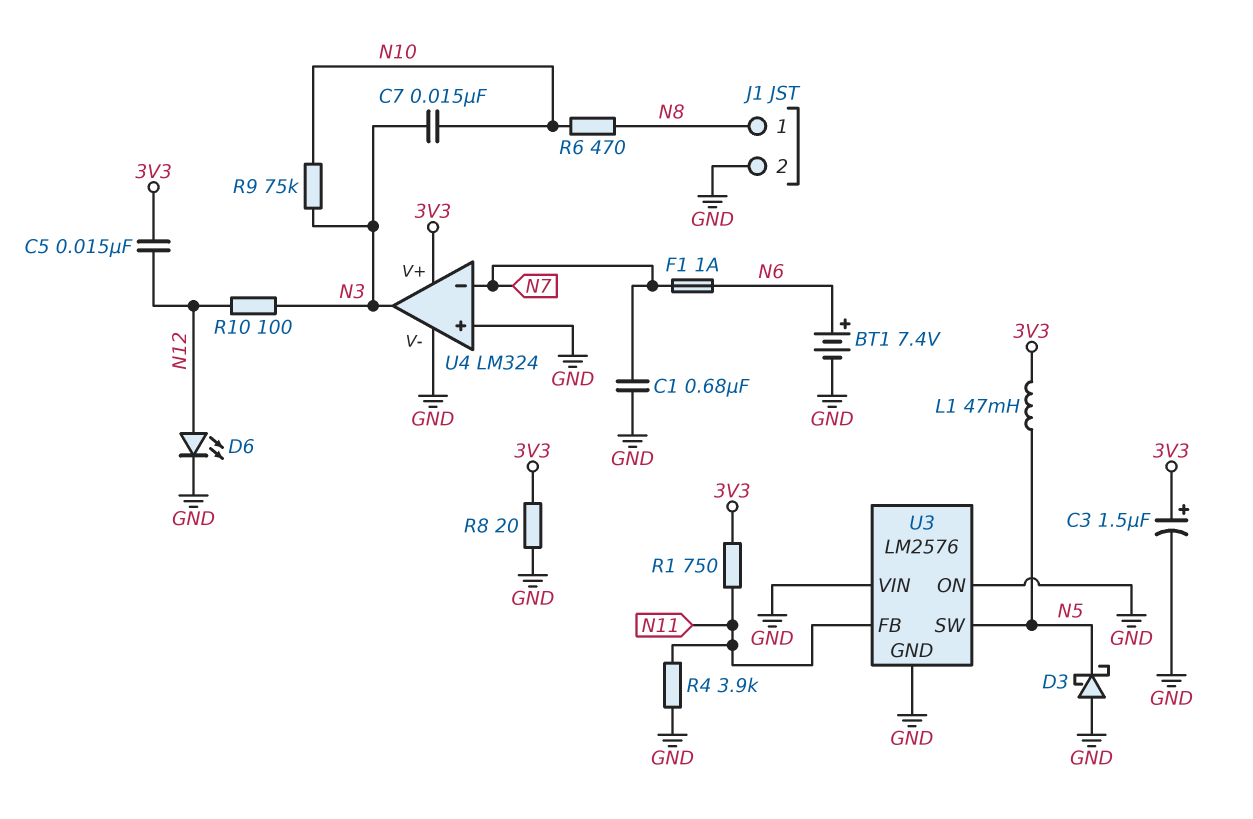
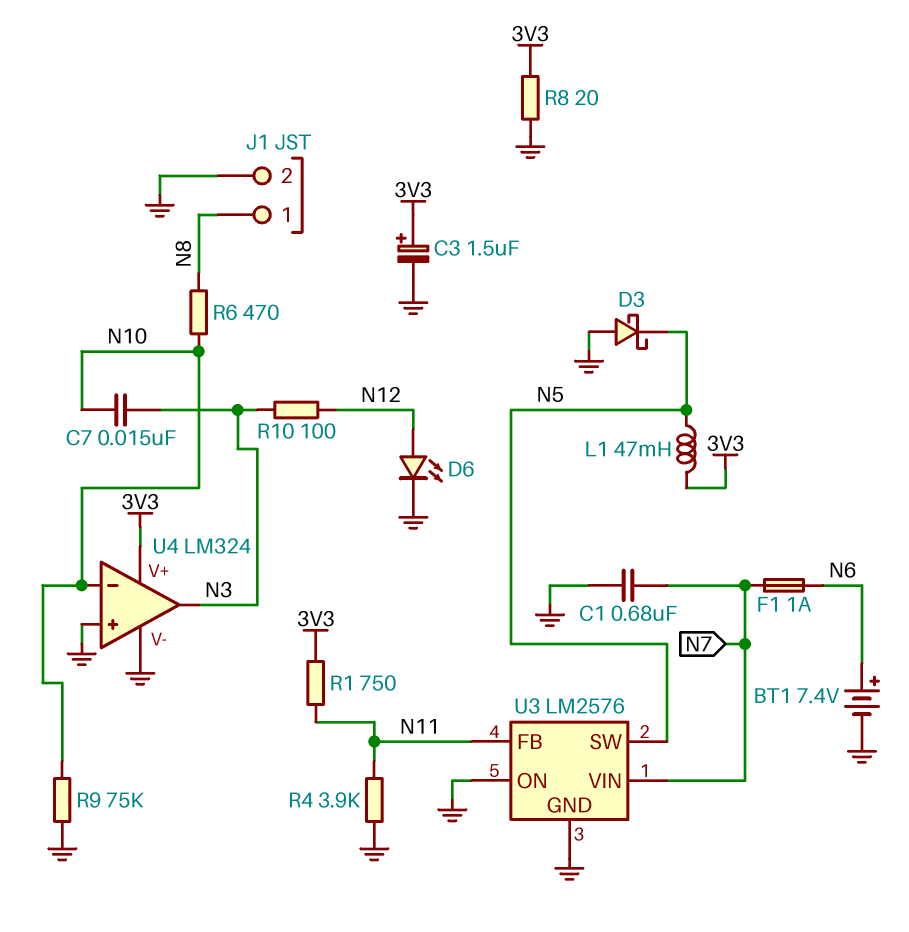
C5: 15nF (3V3, N12) -> none
R9: 75k (N3, N10) -> 75k (GND, N10)
U3 pin VIN: GND -> N7
U4 pin in-: N7 -> N10

